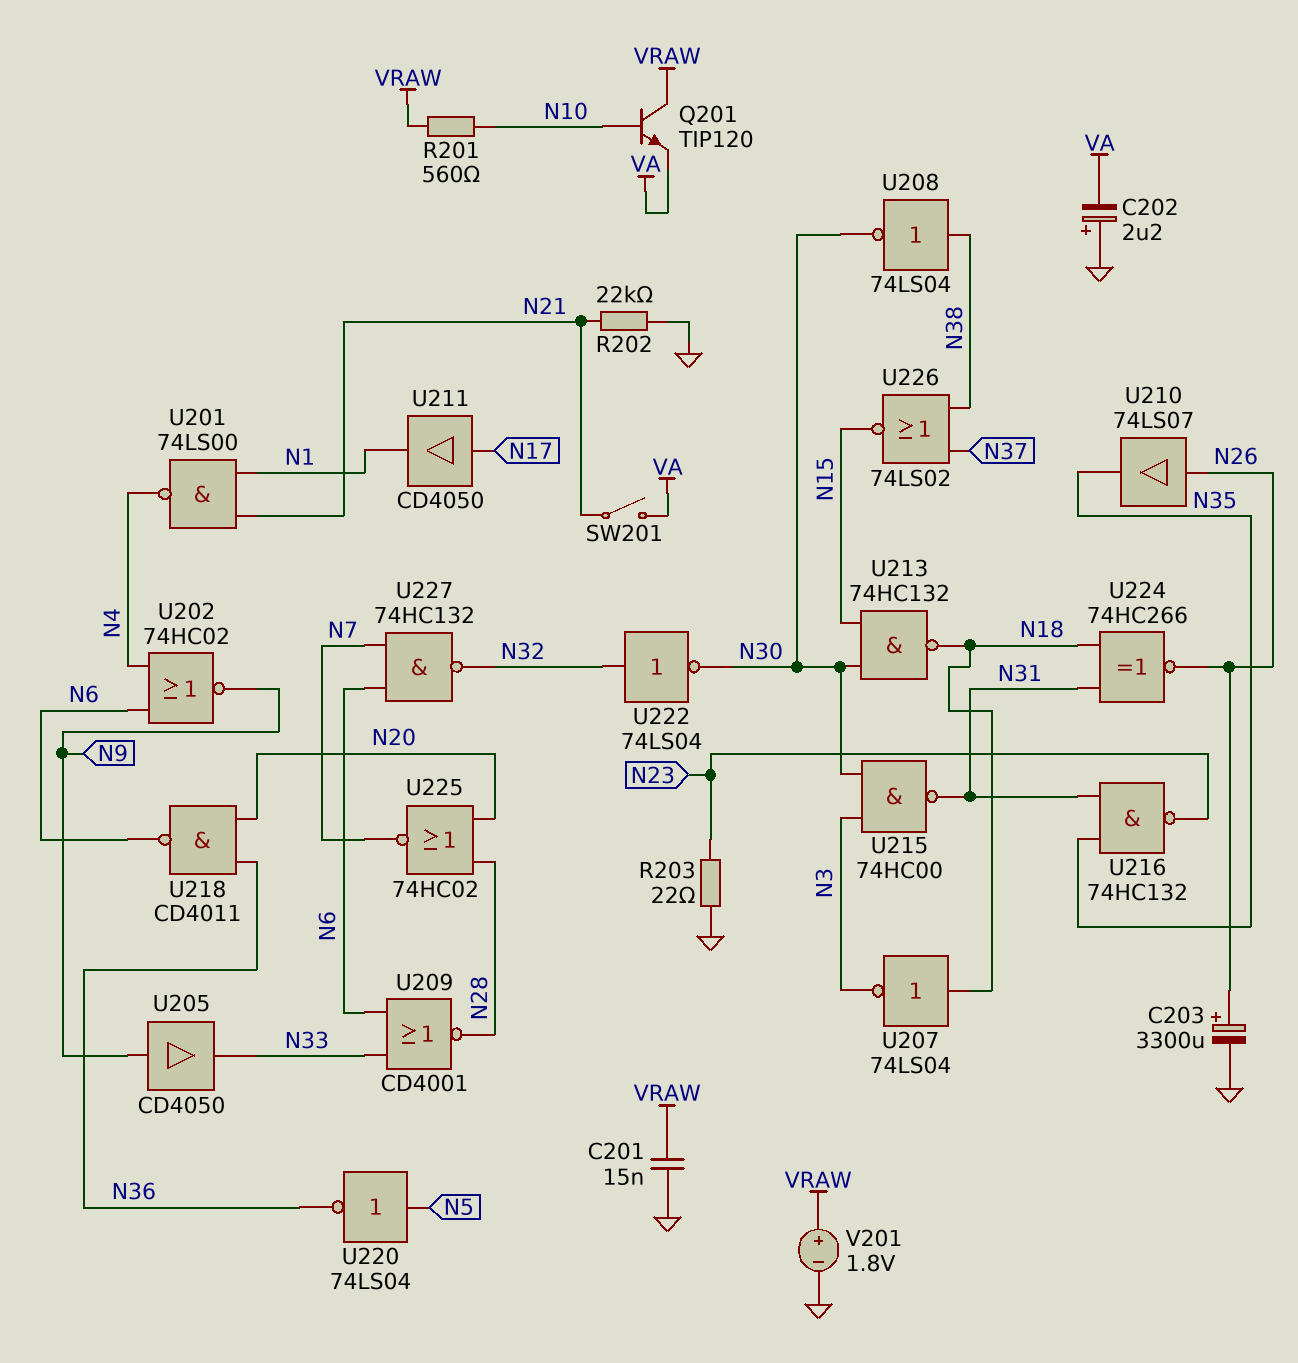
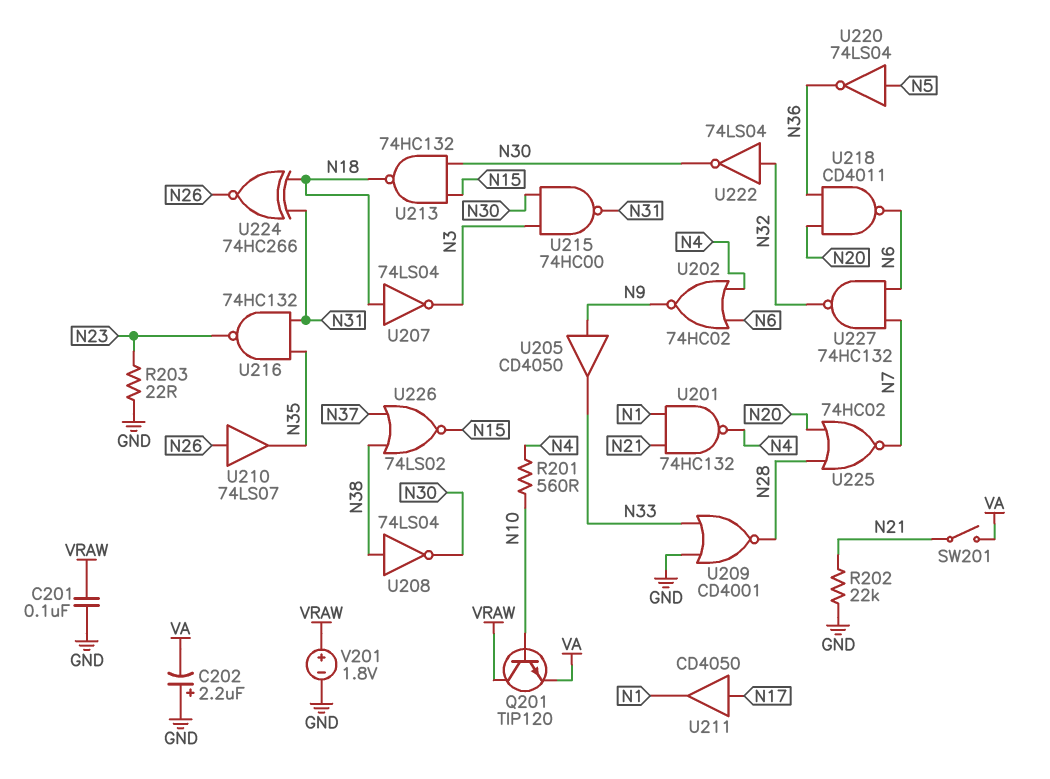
C201: 15nF (GND, VRAW) -> 100nF (GND, VRAW)
C203: 3300uF (plus N26, minus GND) -> none
R201: 560 (N10, VRAW) -> 560 (N4, N10)
U201: NAND 74LS00 (in N1, in N21, out N4) -> NAND 74HC132 (in N1, in N21, out N4)
U209: NOR CD4001 (in N6, in N33, out N28) -> NOR CD4001 (in GND, in N33, out N28)

